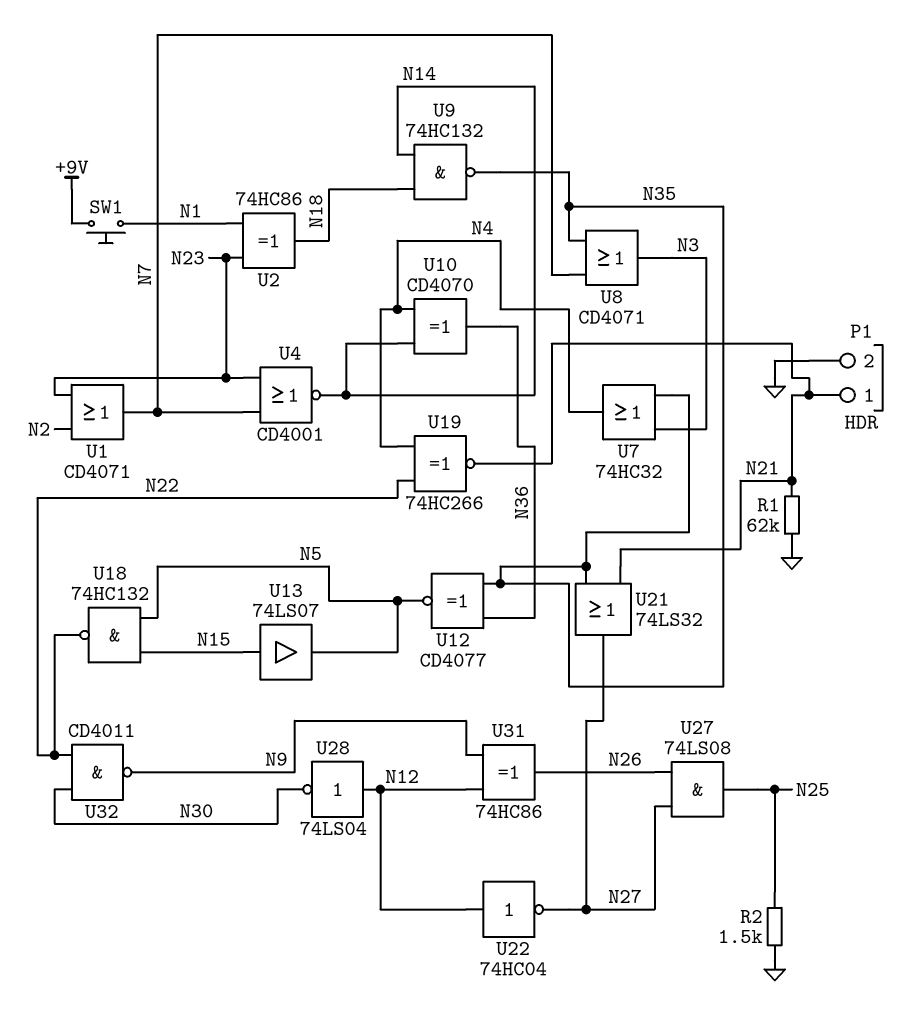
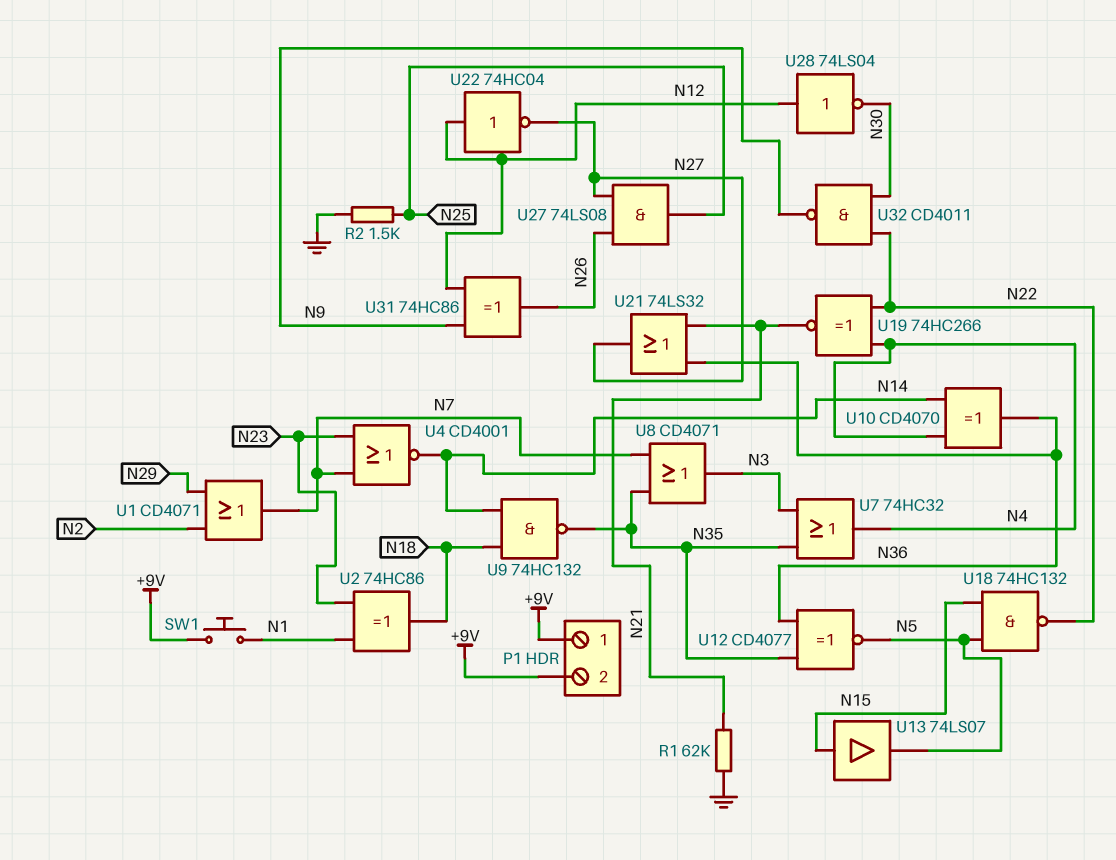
P1 pin 1: N21 -> +9V
P1 pin 2: GND -> +9V
U1: OR CD4071 (in N2, in N23, out N7) -> OR CD4071 (in N2, in N29, out N7)
U21: OR 74LS32 (in N21, in N35, out N27) -> OR 74LS32 (in N21, in N36, out N27)

